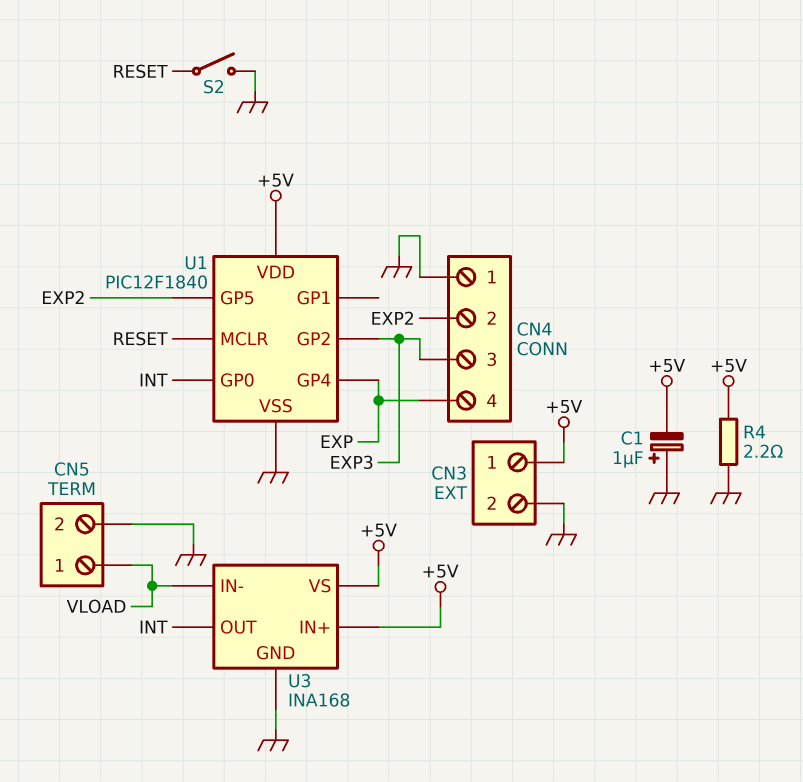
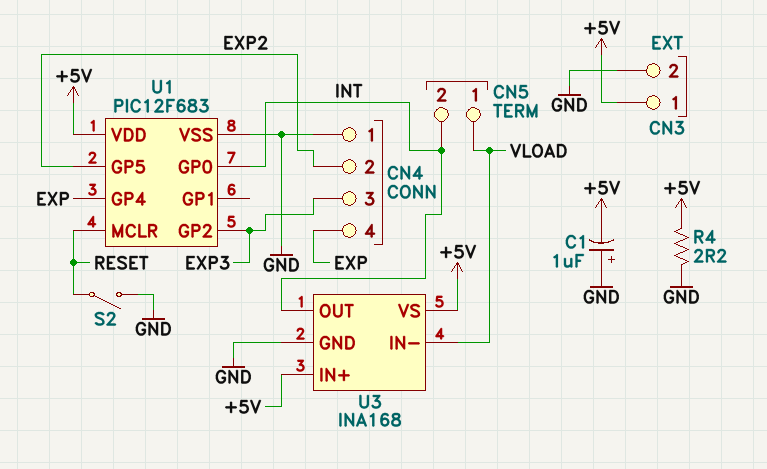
CN5 pin 2: GND -> INT
U1: PIC12F1840 -> PIC12F683

